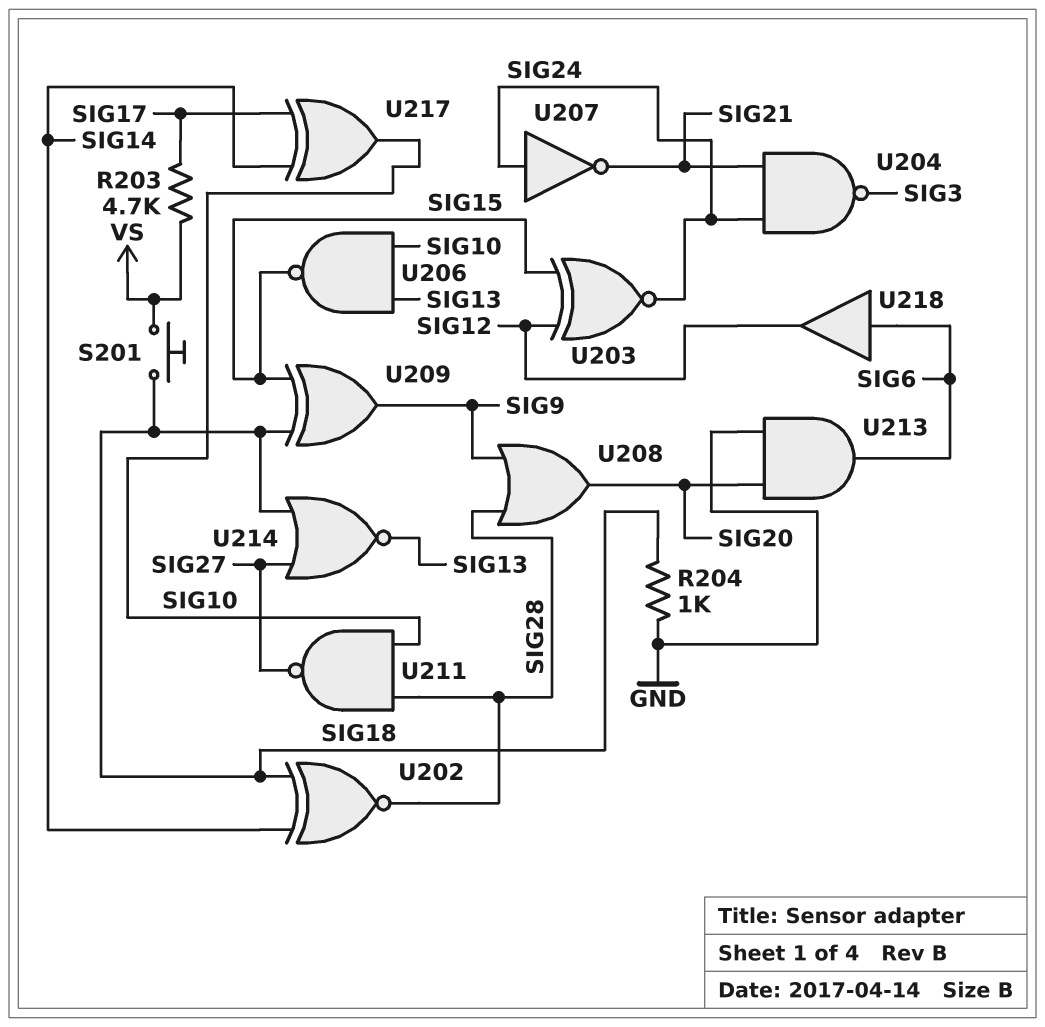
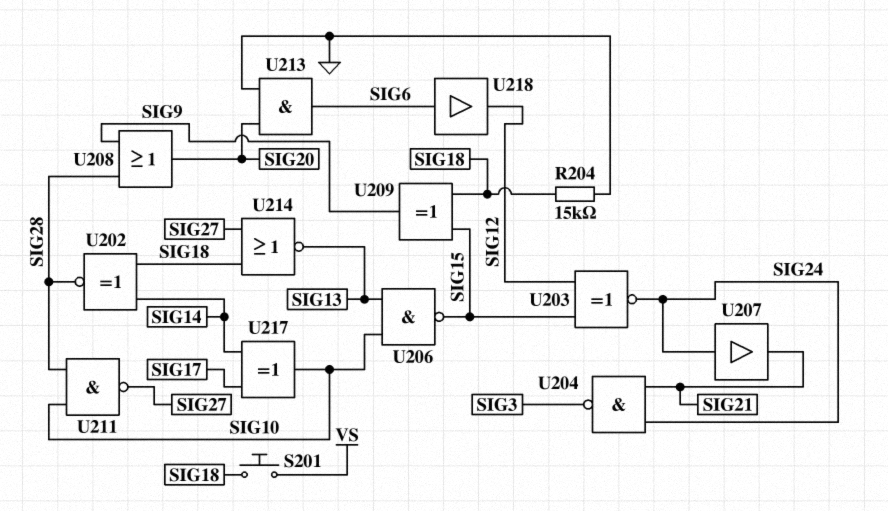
R203: 4.7k (SIG17, VS) -> none
R204: 1k (GND, SIG18) -> 15k (GND, SIG18)
U207: NOT (in SIG24, out SIG21) -> buffer (in SIG24, out SIG21)

